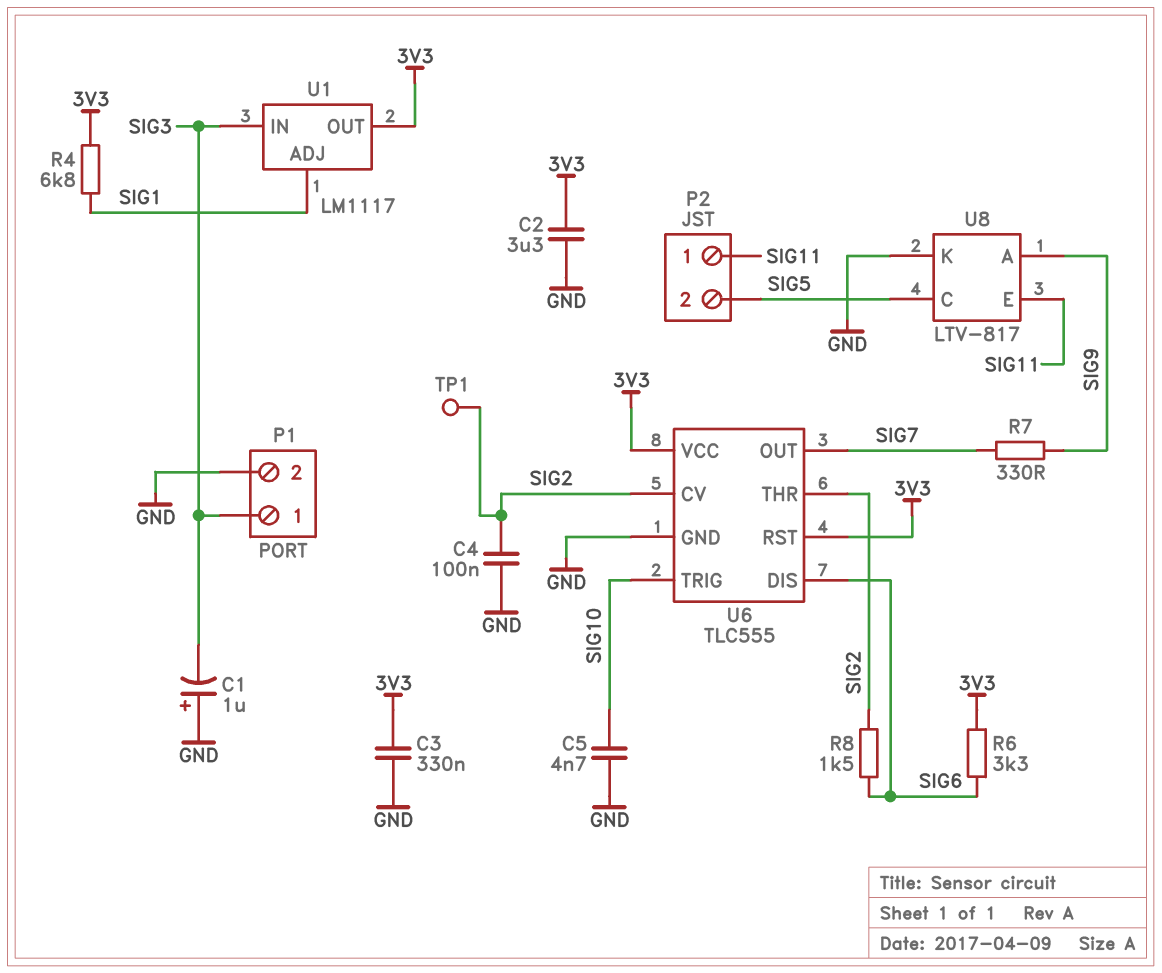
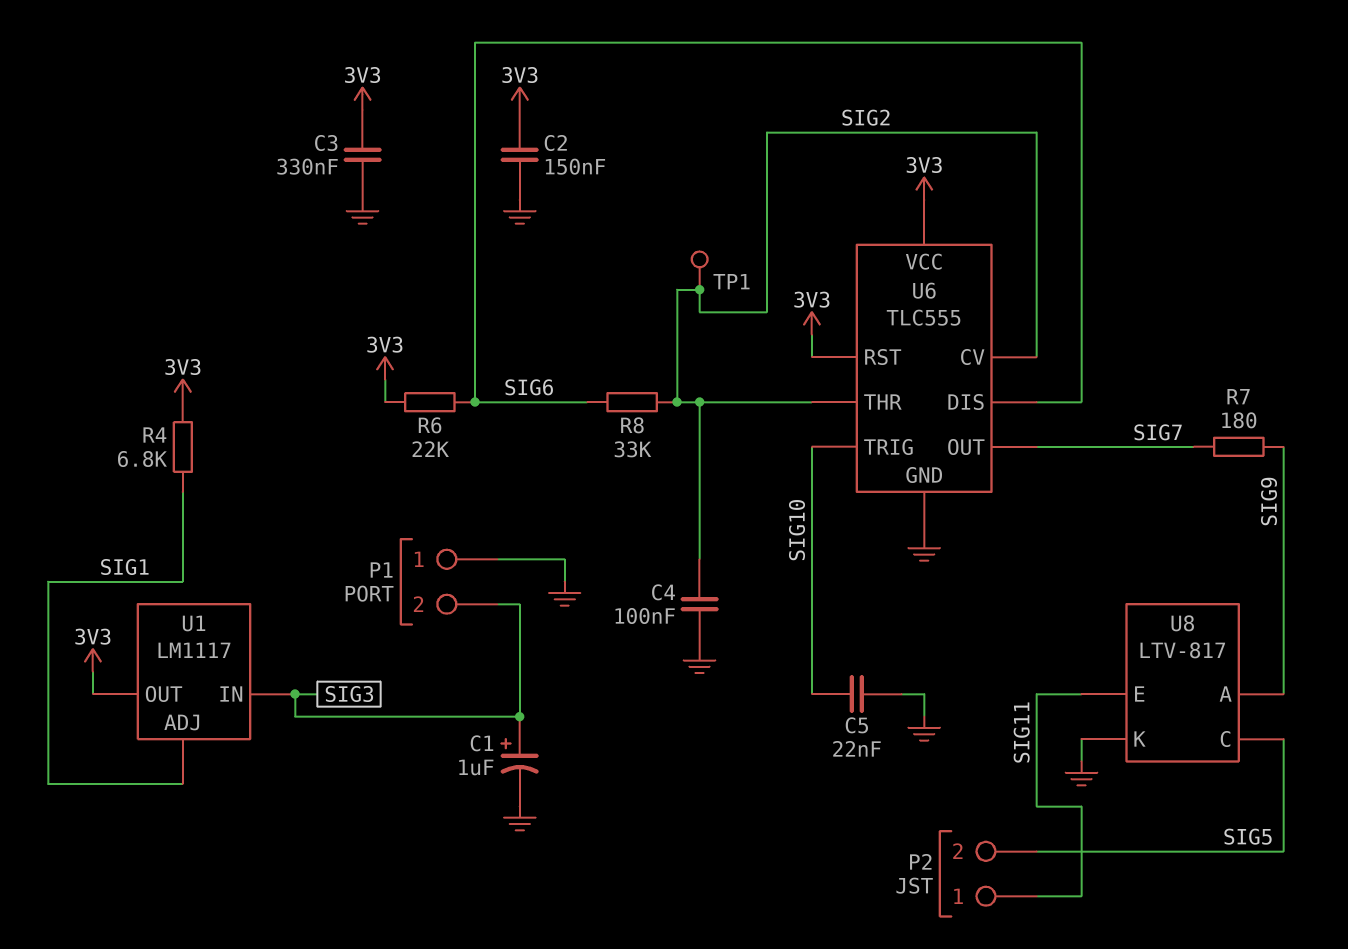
C1: 1uF (plus GND, minus SIG3) -> 1uF (plus SIG3, minus GND)
C2: 3.3uF (3V3, GND) -> 150nF (3V3, GND)
C5: 4.7nF (GND, SIG10) -> 22nF (GND, SIG10)
P1 pin 1: SIG3 -> GND
P1 pin 2: GND -> SIG3
R6: 3.3k (3V3, SIG6) -> 22k (3V3, SIG6)
R7: 330 (SIG7, SIG9) -> 180 (SIG7, SIG9)
R8: 1.5k (SIG2, SIG6) -> 33k (SIG2, SIG6)

